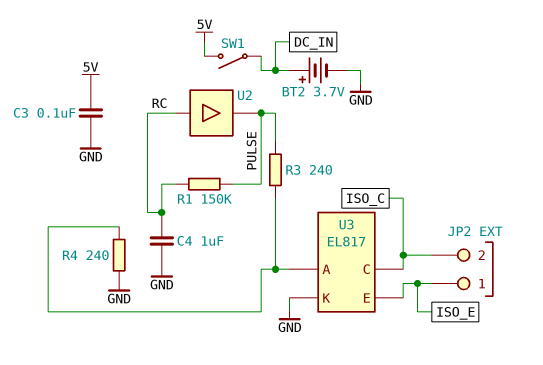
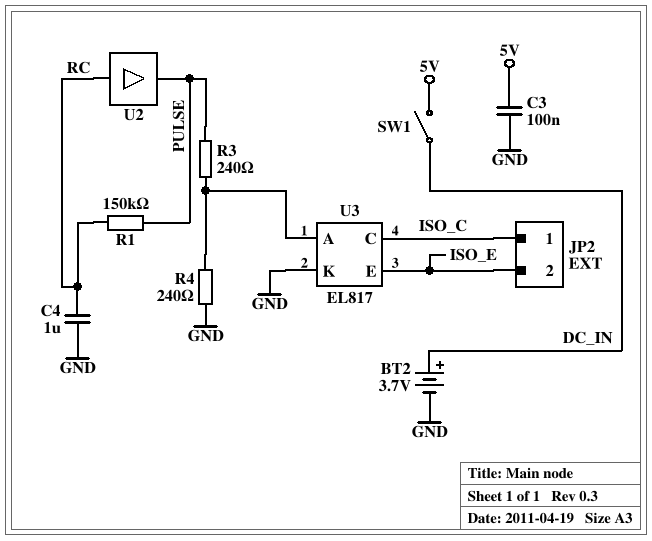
JP2 pin 1: ISO_E -> ISO_C
JP2 pin 2: ISO_C -> ISO_E

